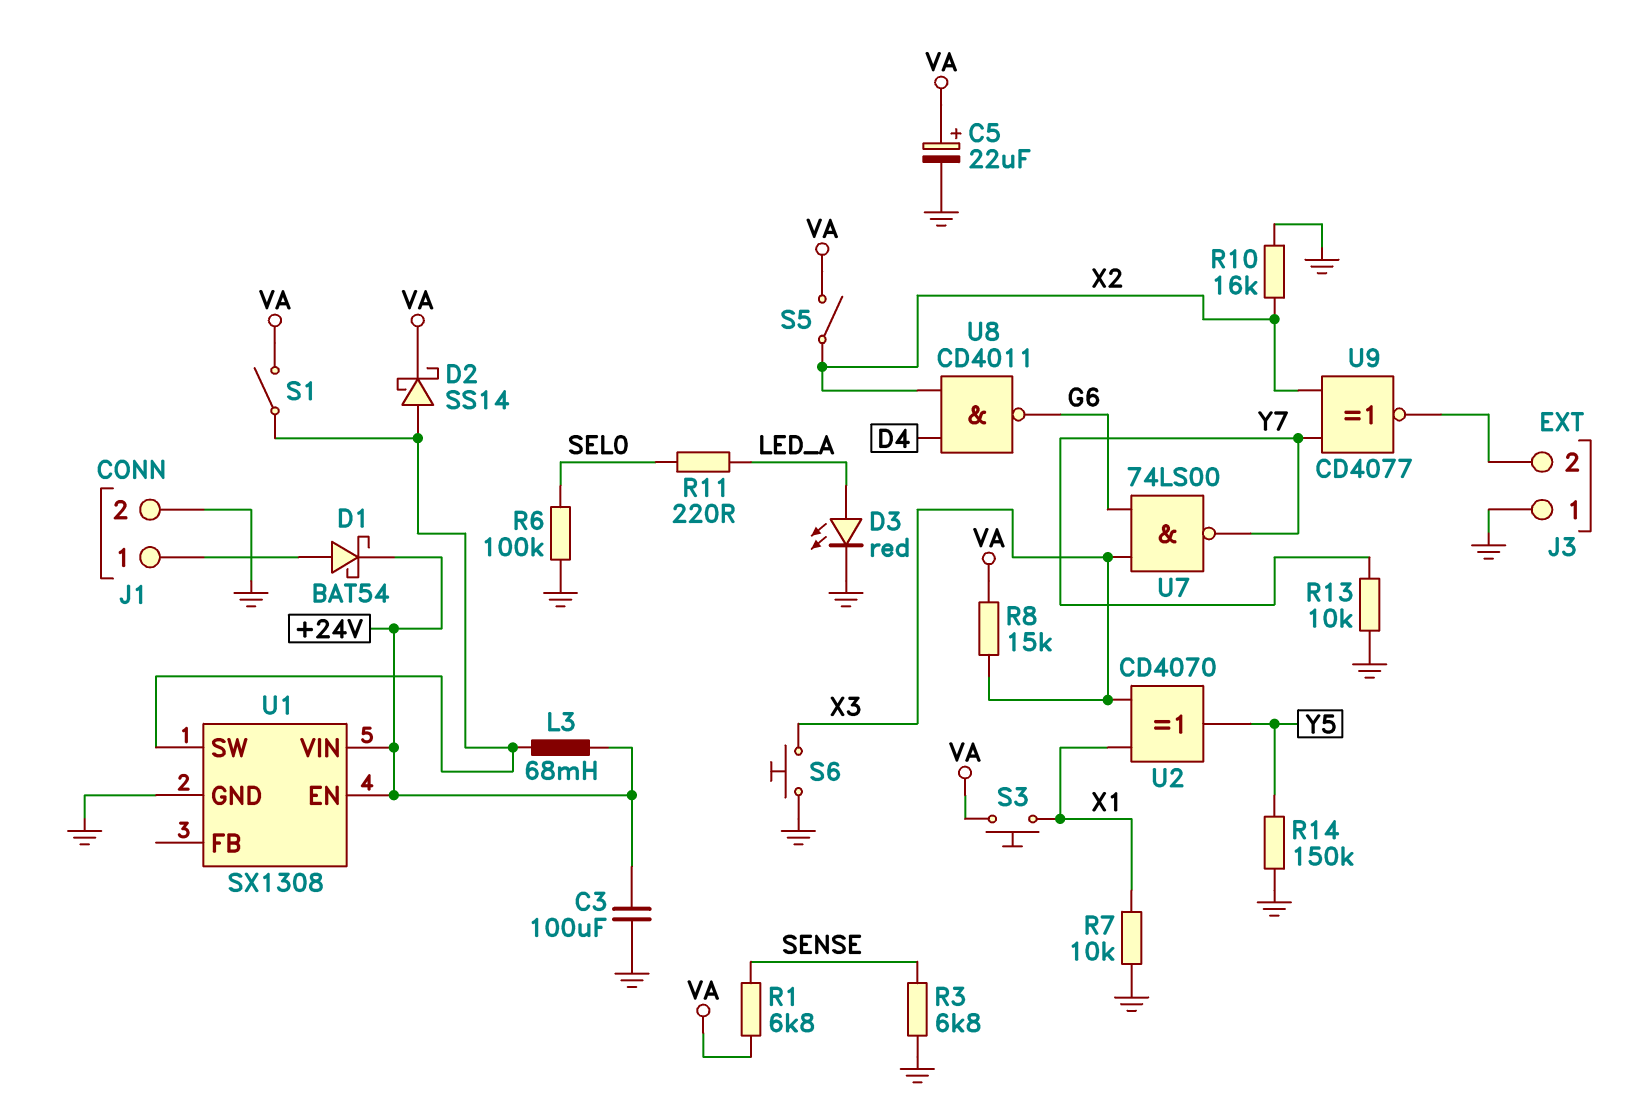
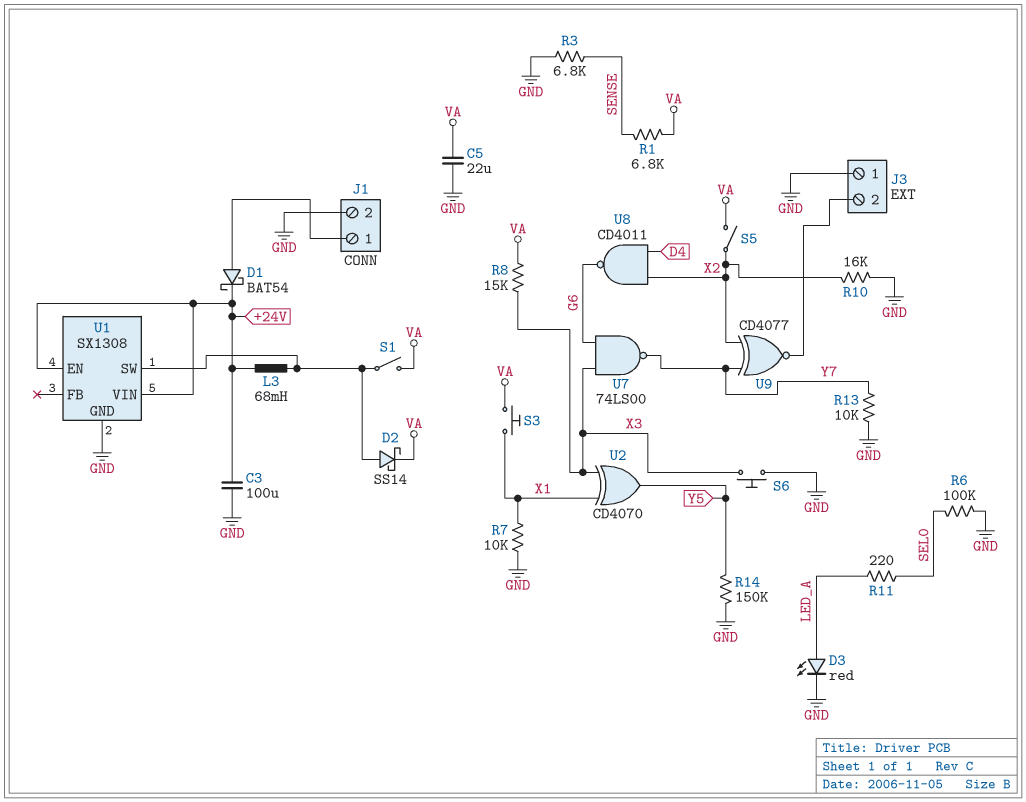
C5: 22uF (plus VA, minus GND) -> 22uF (GND, VA)

